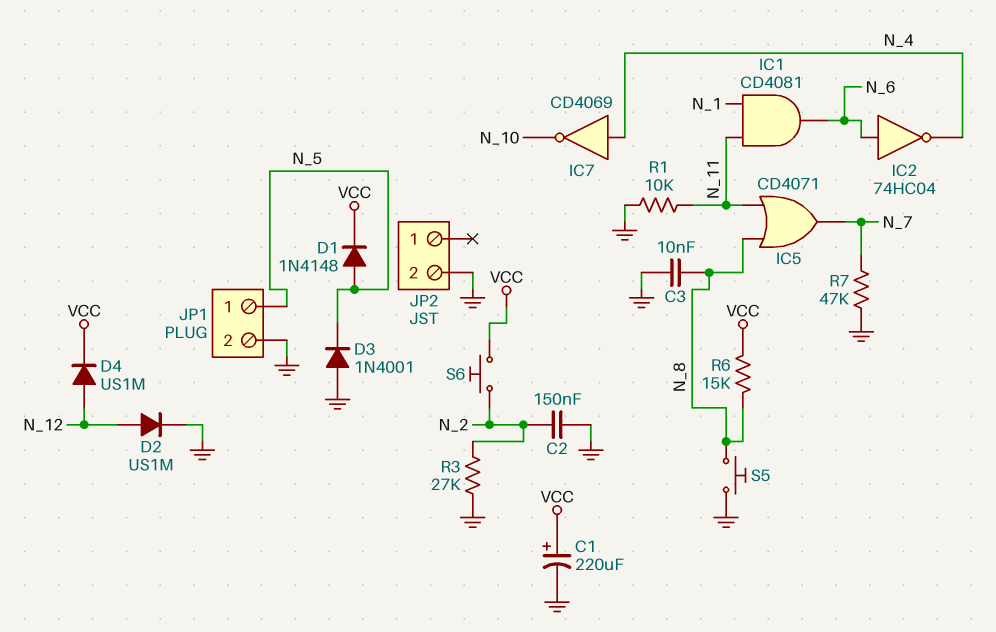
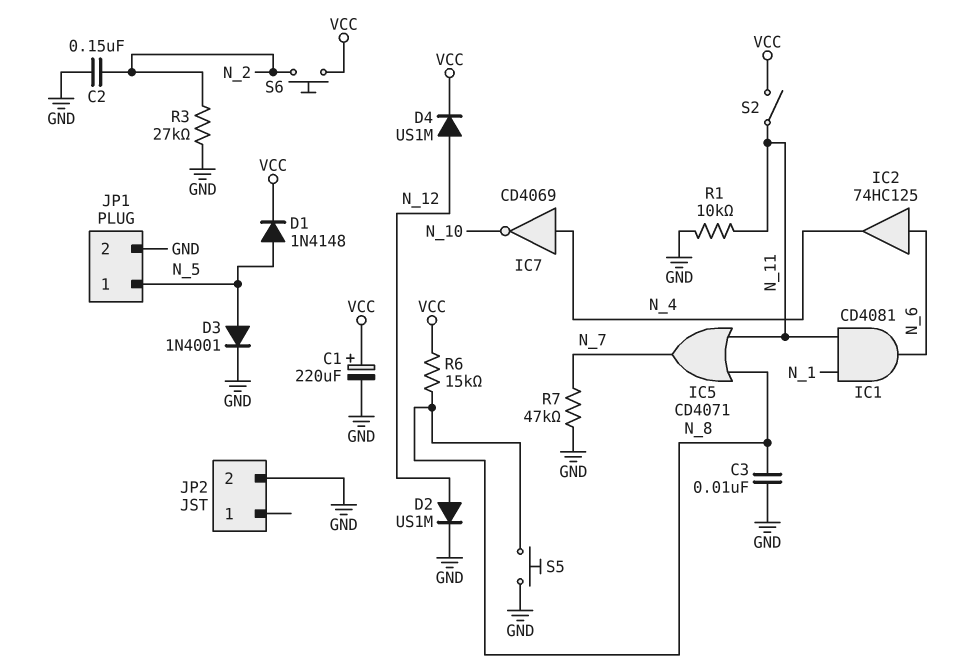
D3: diode 1N4001 (A GND, K N_5) -> diode 1N4001 (A N_5, K GND)
IC2: NOT 74HC04 (in N_6, out N_4) -> buffer 74HC125 (in N_6, out N_4)
S2: none -> switch (N_11, VCC)

